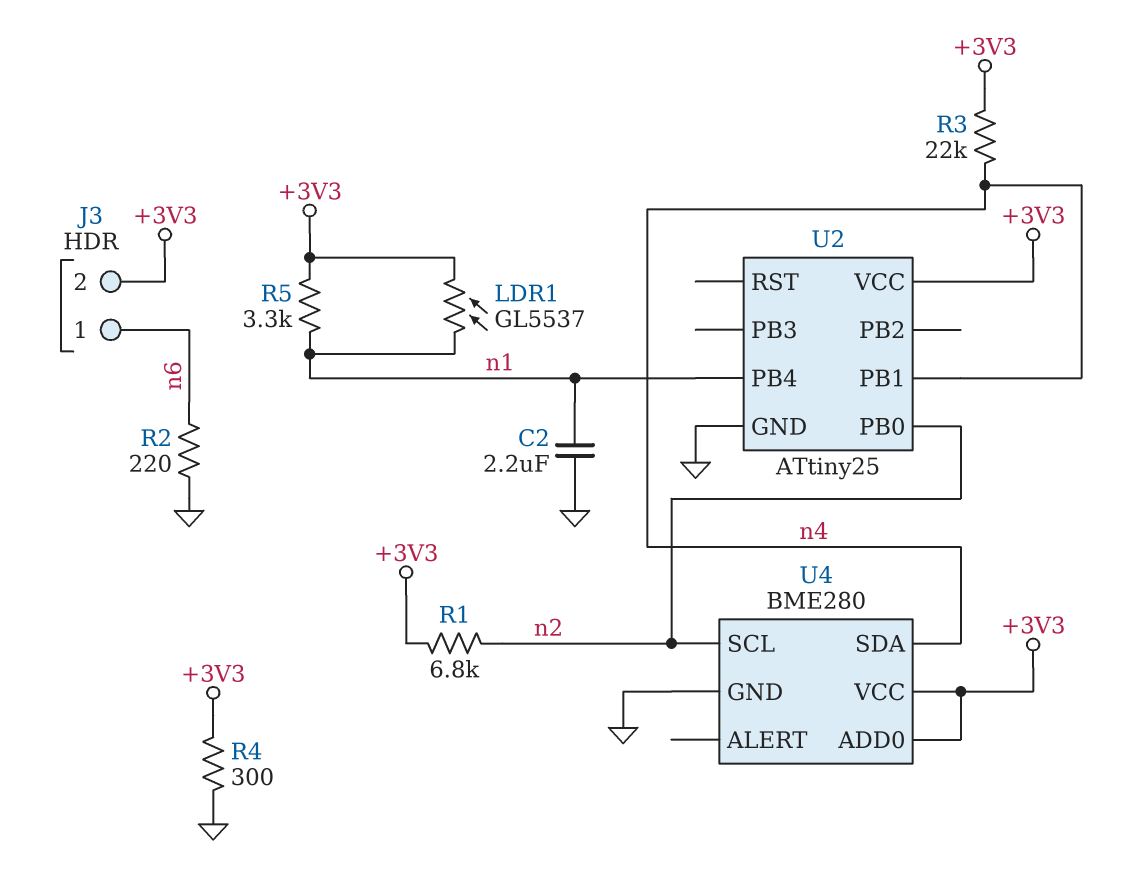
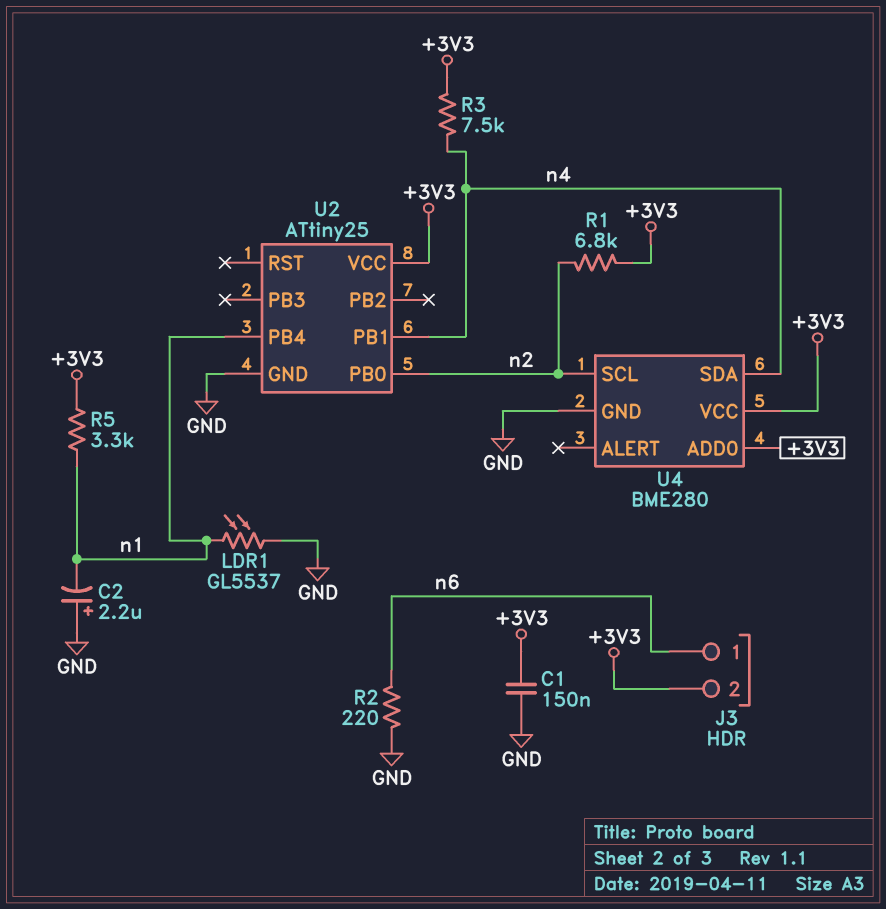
C1: none -> 150nF (+3V3, GND)
C2: 2.2uF (GND, n1) -> 2.2uF (plus GND, minus n1)
LDR1: GL5537 (+3V3, n1) -> GL5537 (GND, n1)
R3: 22k (+3V3, n4) -> 7.5k (+3V3, n4)
R4: 300 (+3V3, GND) -> none

